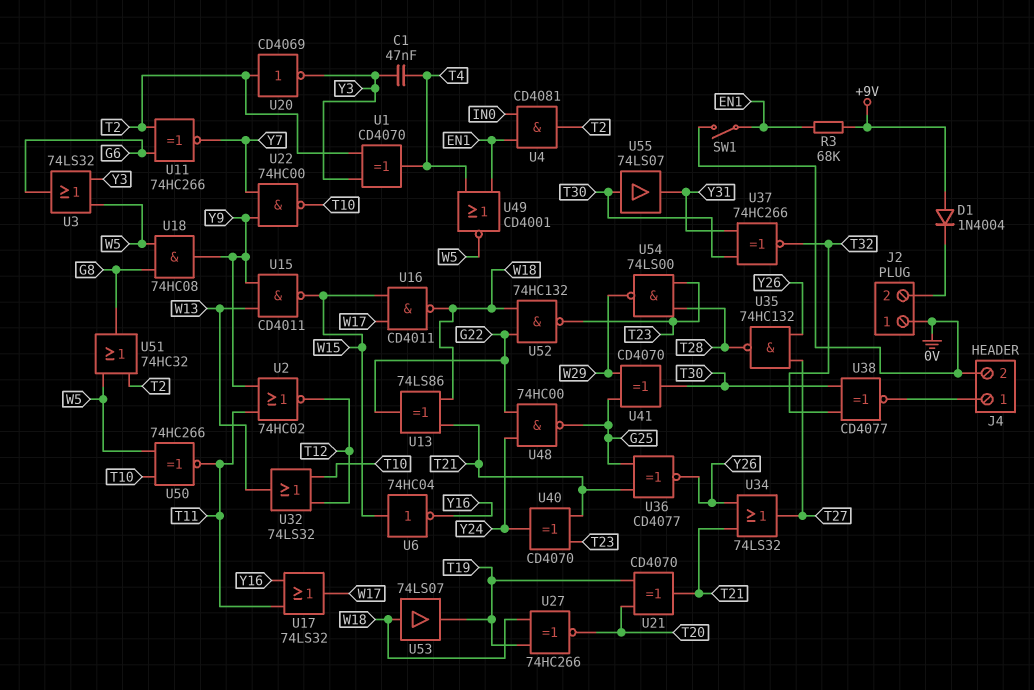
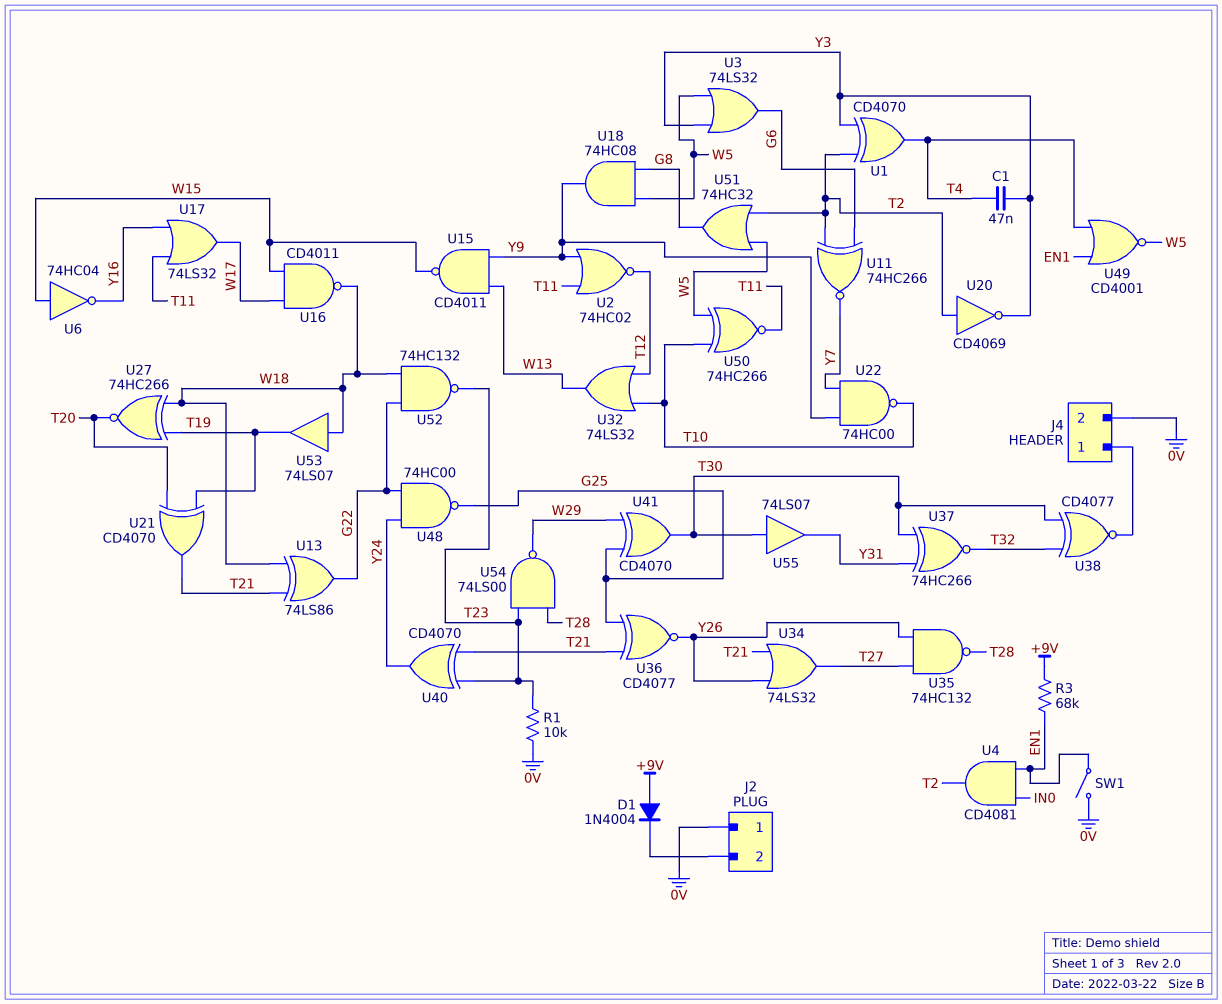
R1: none -> 10k (0V, T23)

